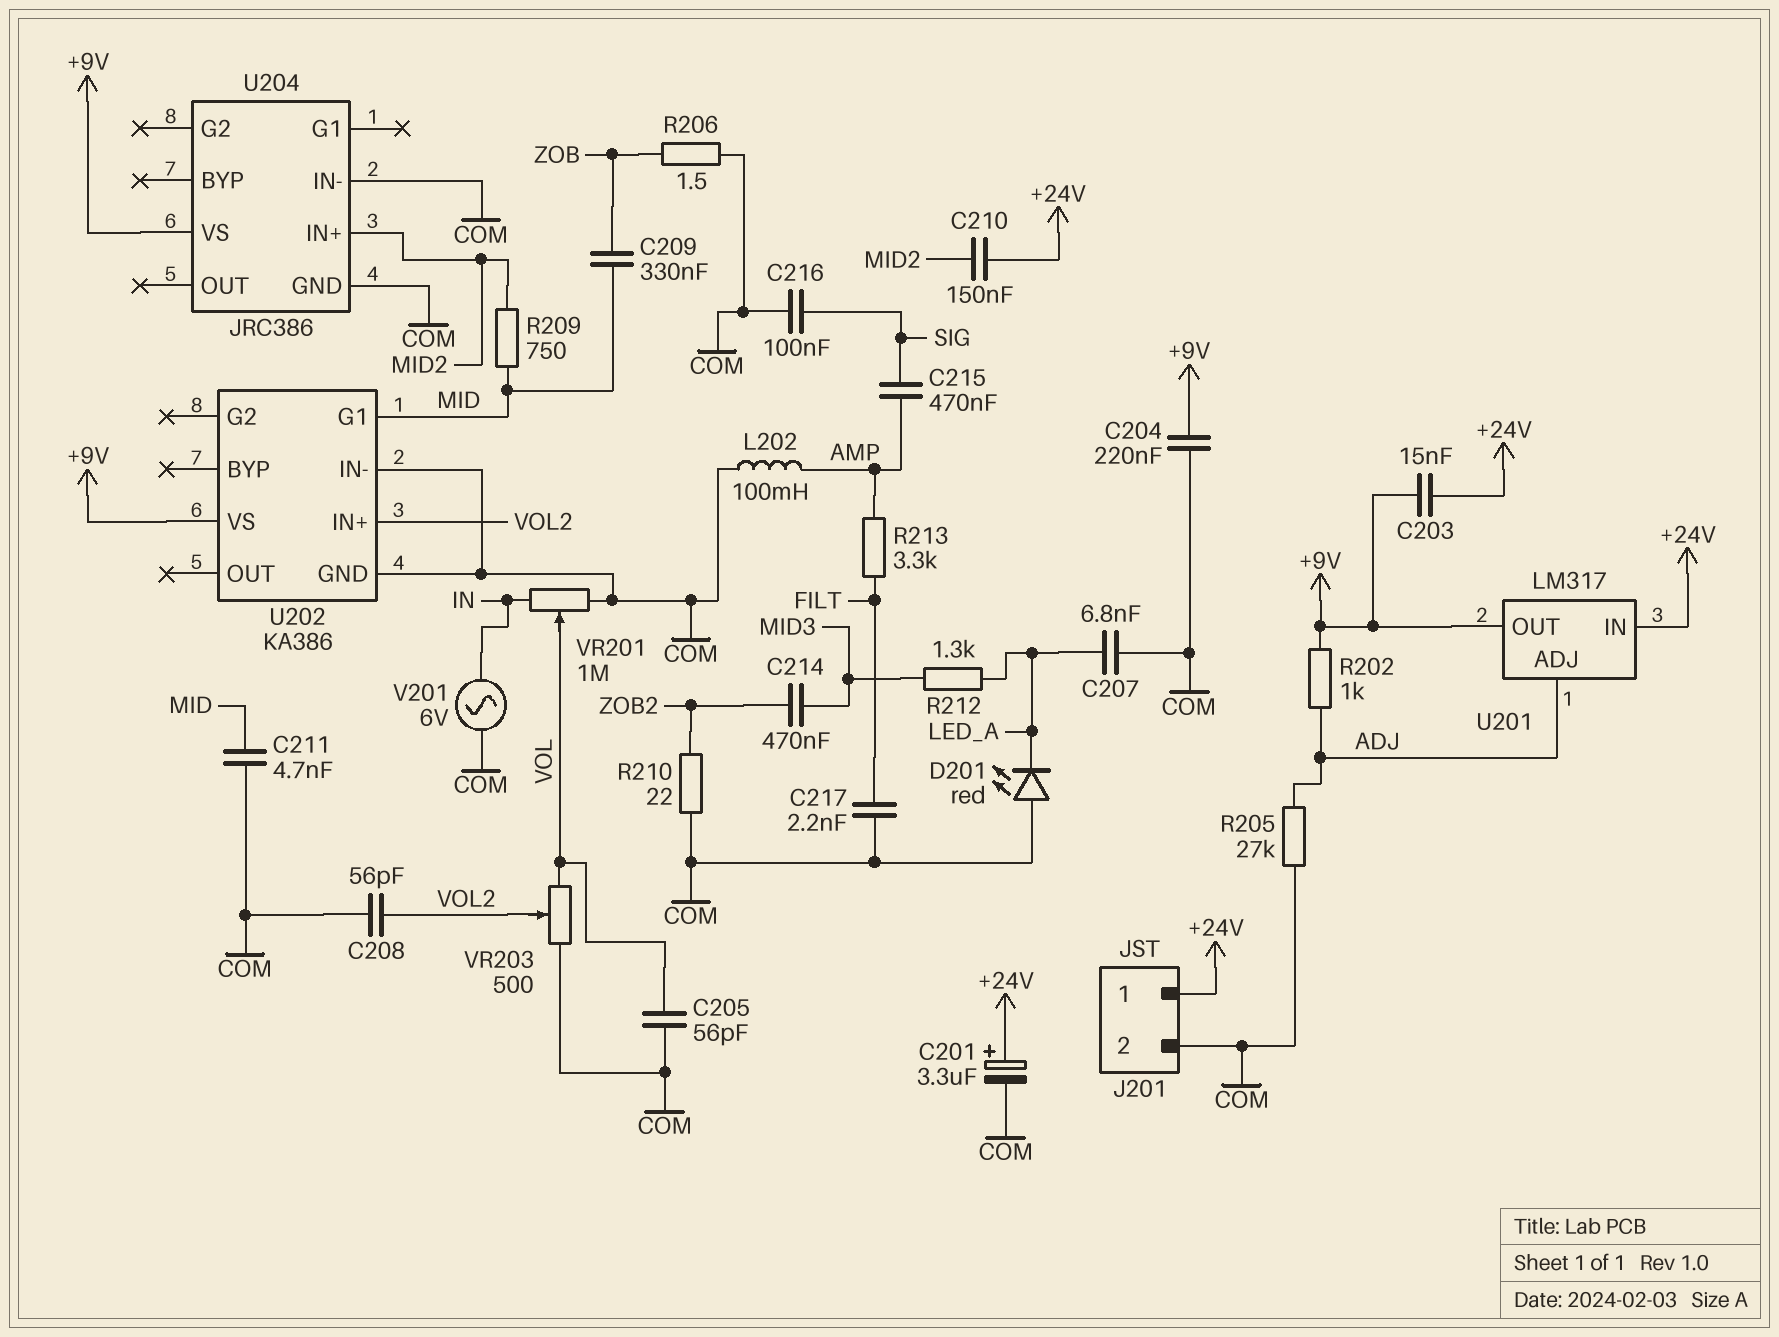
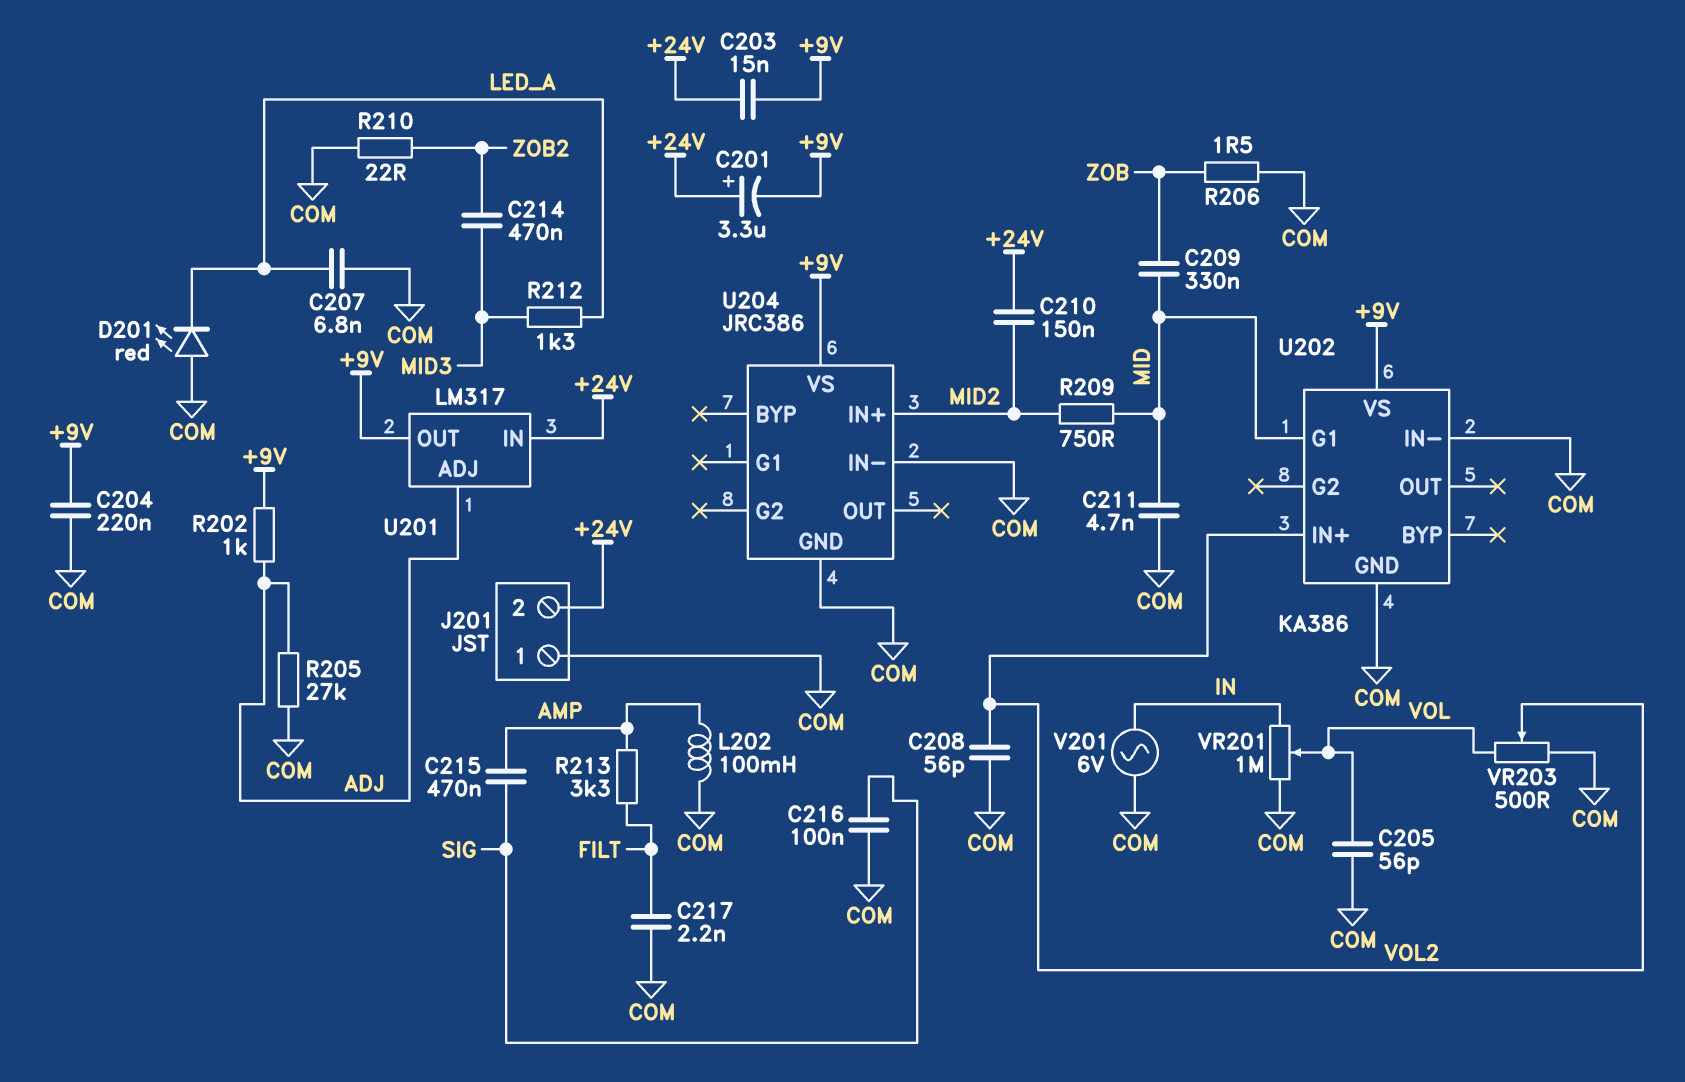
C201: 3.3uF (plus +24V, minus COM) -> 3.3uF (plus +24V, minus +9V)
J201 pin 1: +24V -> COM
J201 pin 2: COM -> +24V

